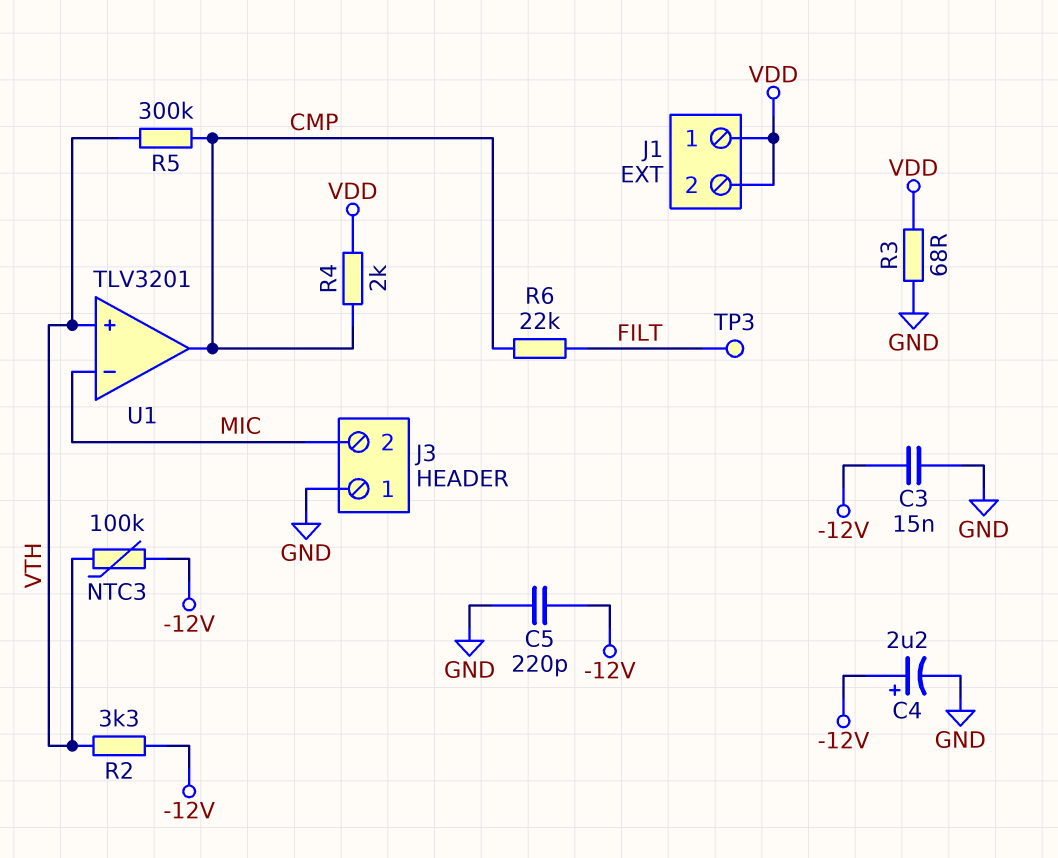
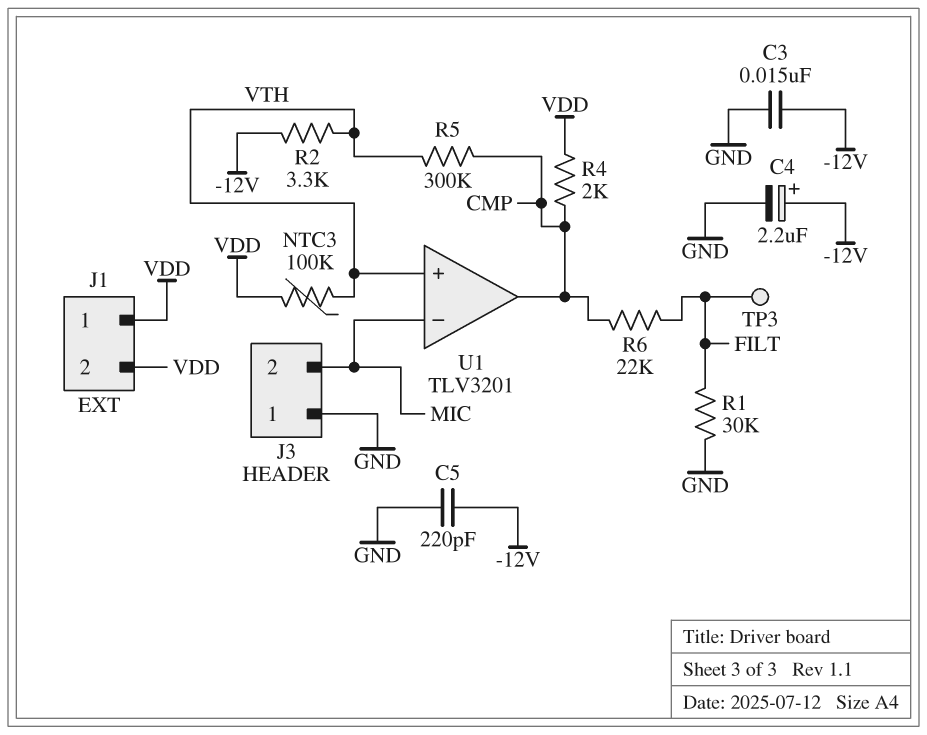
NTC3: 100k (-12V, VTH) -> 100k (VDD, VTH)
R1: none -> 30k (FILT, GND)
R3: 68 (GND, VDD) -> none

